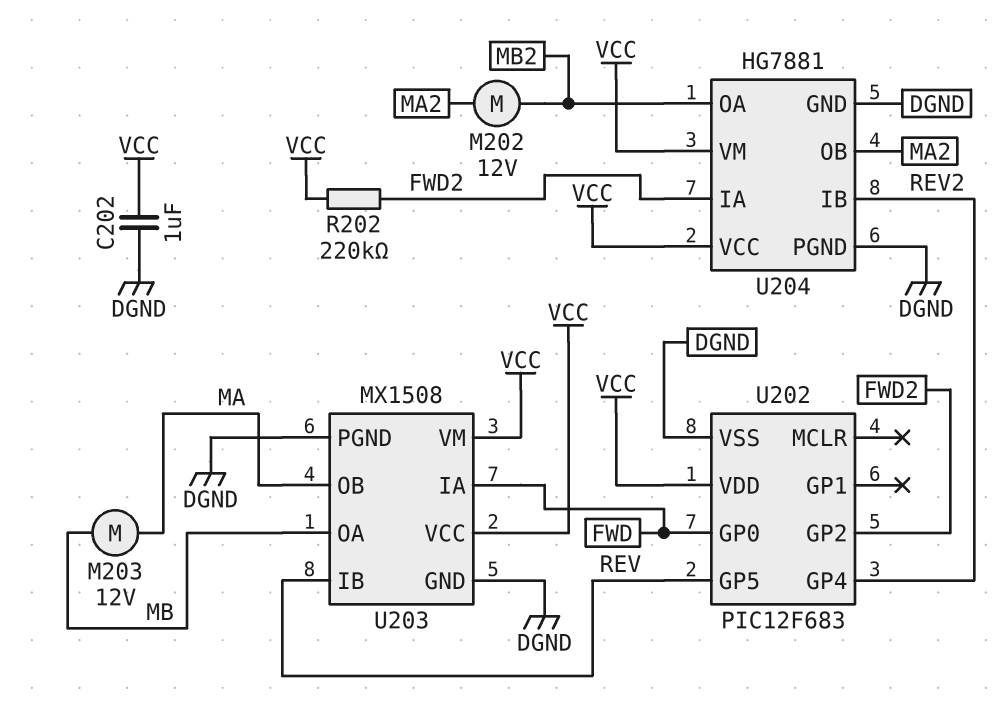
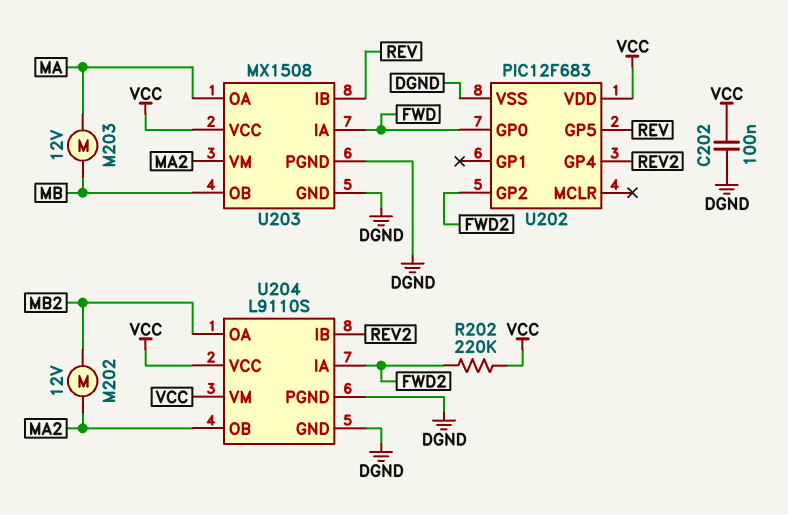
C202: 1uF (DGND, VCC) -> 100nF (DGND, VCC)
U203 pin OA: MB -> MA
U203 pin OB: MA -> MB
U203 pin VM: VCC -> MA2
U204: HG7881 -> L9110S

